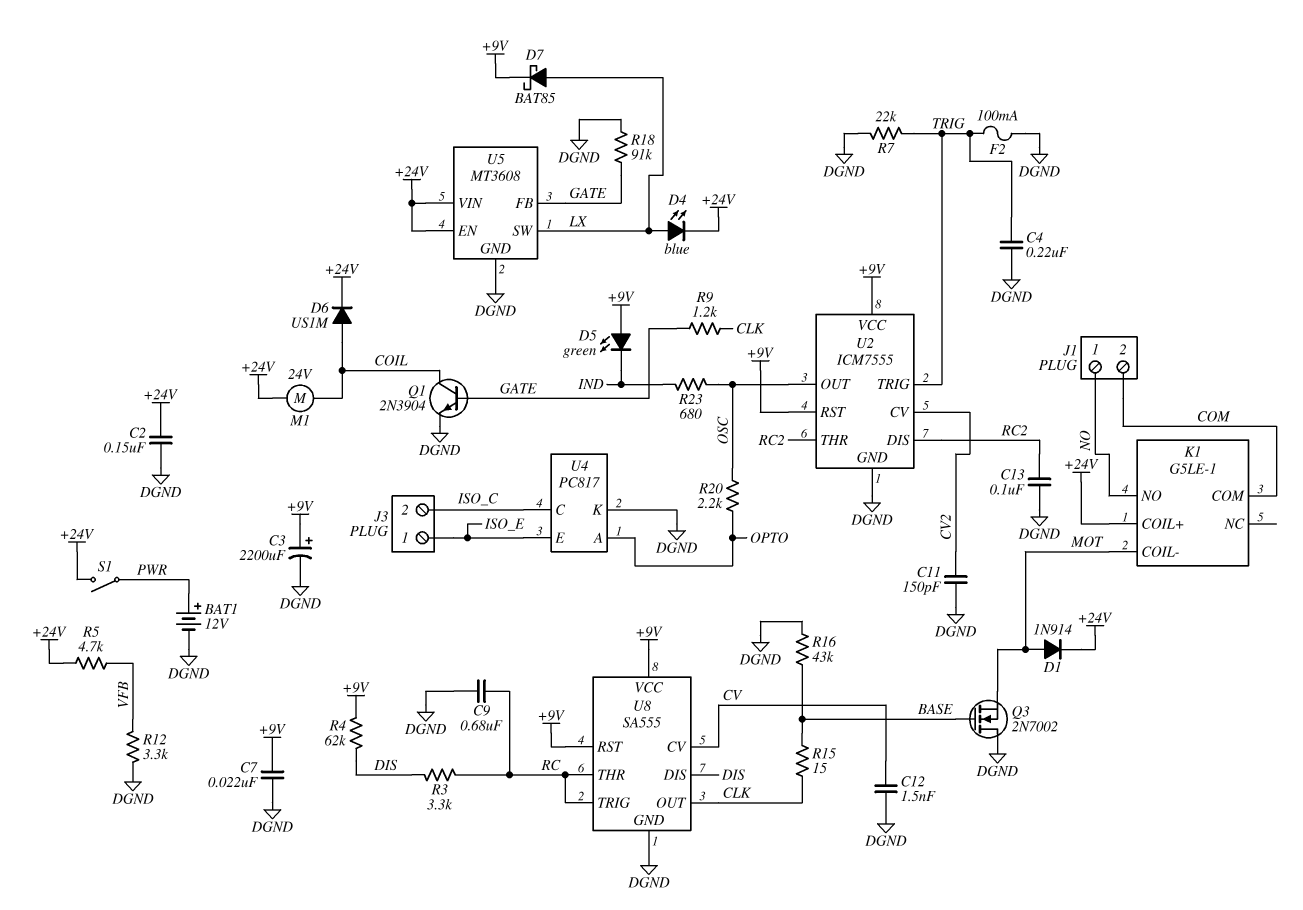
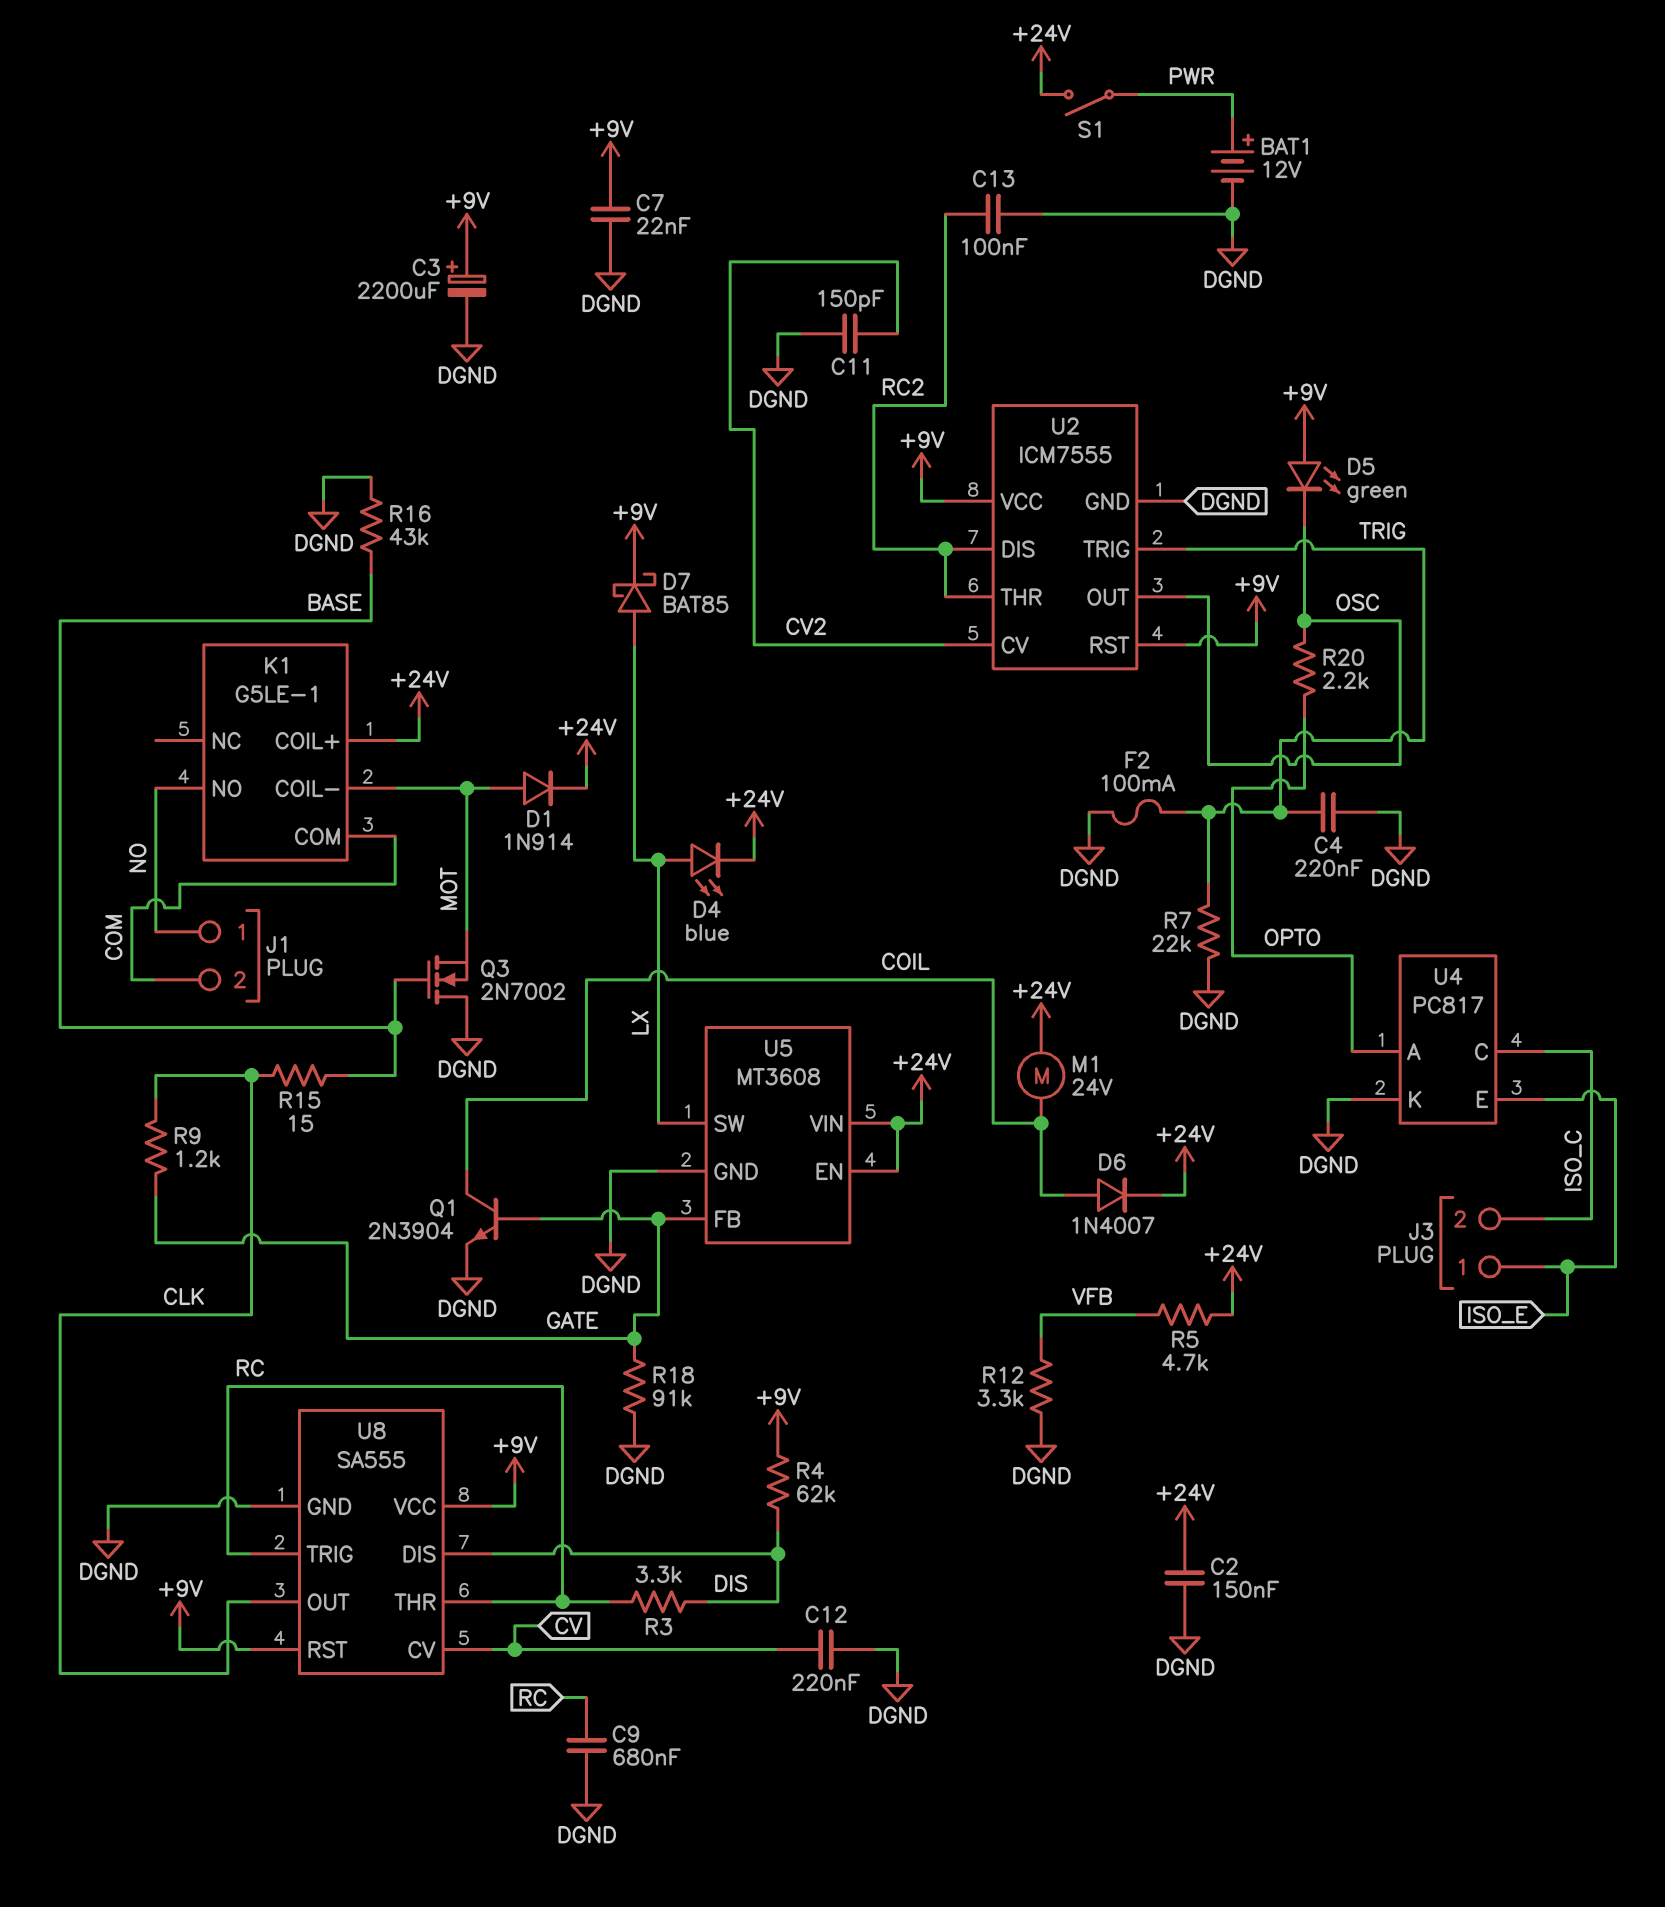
C12: 1.5nF (CV, DGND) -> 220nF (CV, DGND)
D5: LED green (A +9V, K IND) -> LED green (A +9V, K OSC)
D6: diode US1M (A COIL, K +24V) -> diode 1N4007 (A COIL, K +24V)
R23: 680 (IND, OSC) -> none

